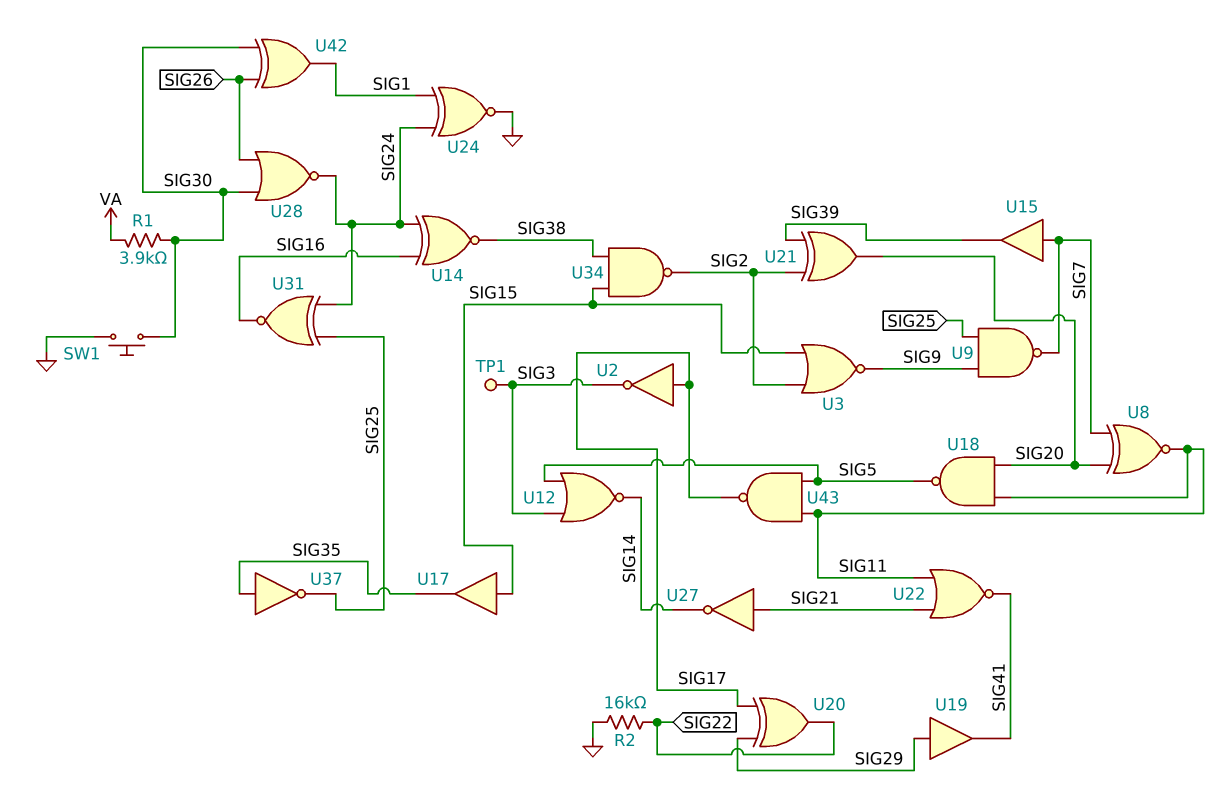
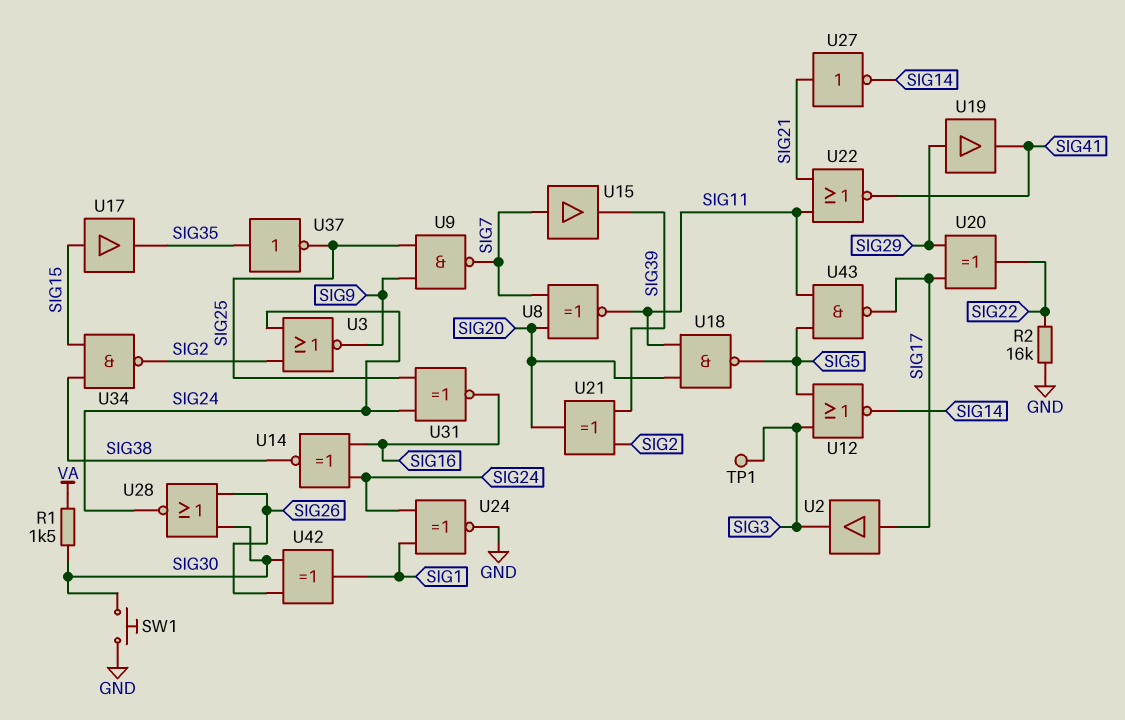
R1: 3.9k (SIG30, VA) -> 1.5k (SIG30, VA)
U2: NOT (in SIG17, out SIG3) -> buffer (in SIG17, out SIG3)
U3: NOR (in SIG2, in SIG15, out SIG9) -> NOR (in SIG2, in SIG24, out SIG9)

